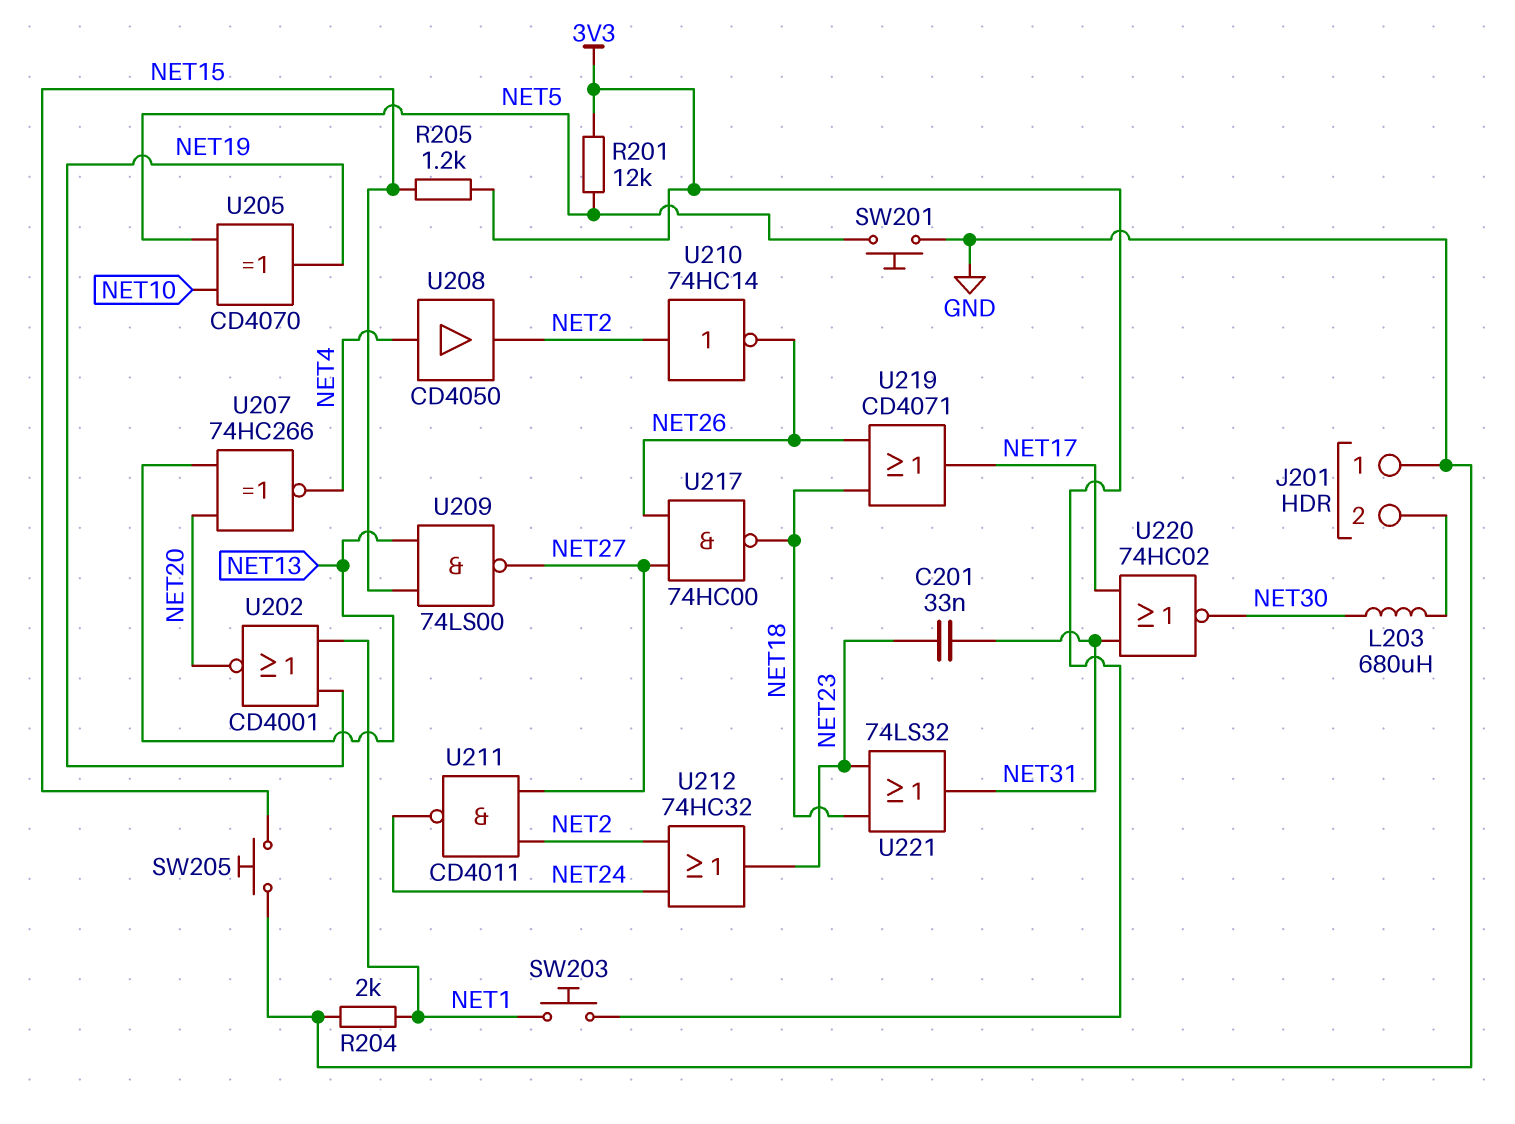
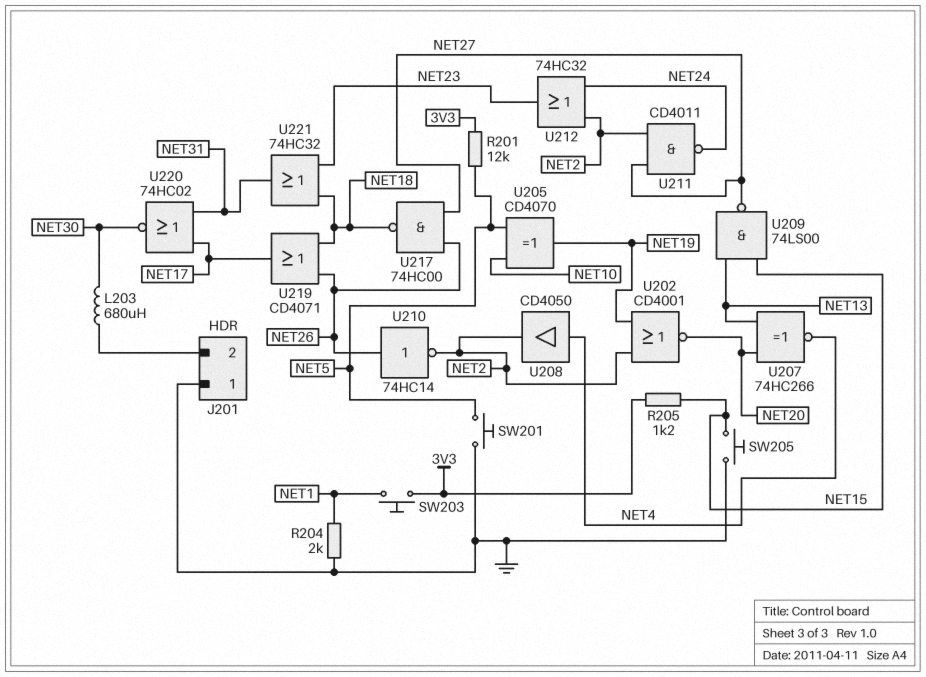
C201: 33nF (NET23, NET31) -> none
U202: NOR CD4001 (in NET1, in NET19, out NET20) -> NOR CD4001 (in NET2, in NET19, out NET20)
U210: NOT 74HC14 (in NET2, out NET26) -> NOT 74HC14 (in NET26, out NET2)
U221: OR 74LS32 (in NET18, in NET23, out NET31) -> OR 74HC32 (in NET18, in NET23, out NET31)

